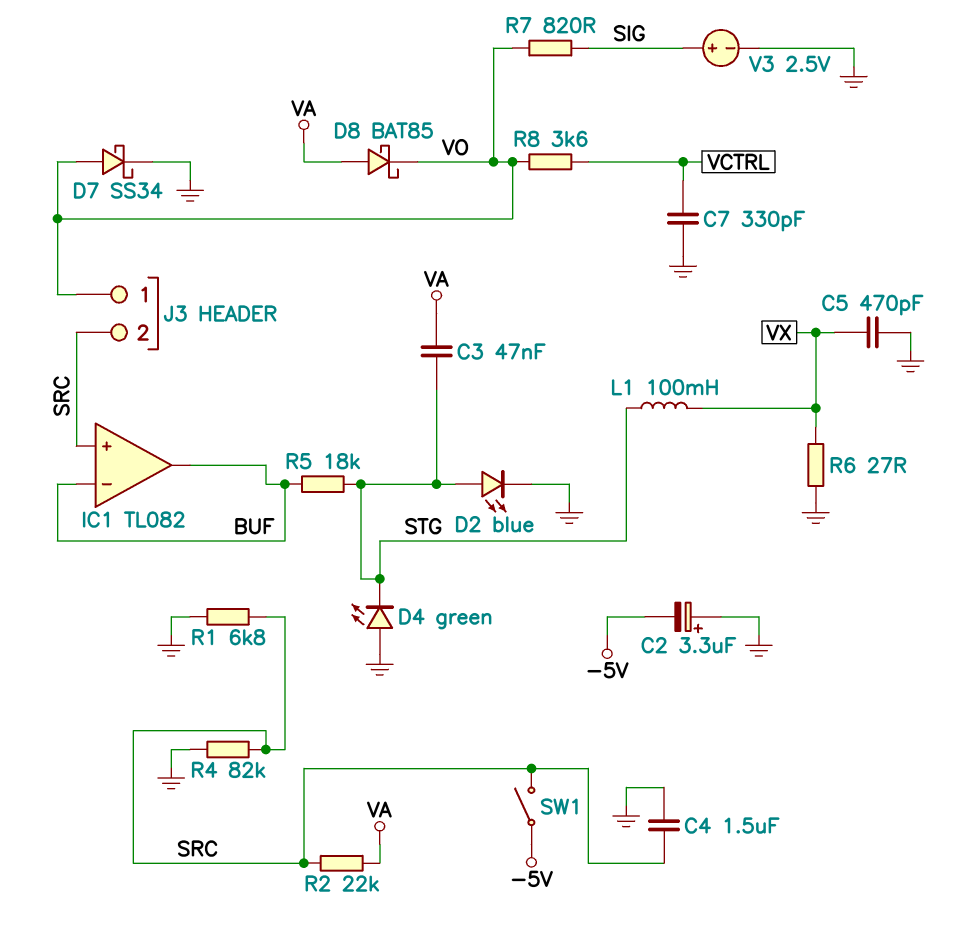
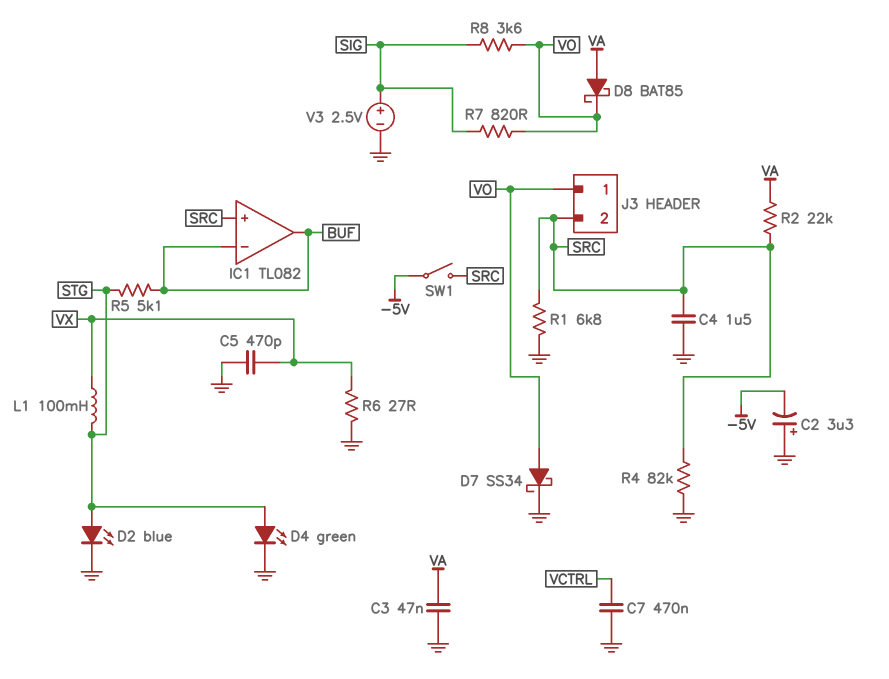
C3: 47nF (STG, VA) -> 47nF (GND, VA)
C7: 330pF (GND, VCTRL) -> 470nF (GND, VCTRL)
D4: LED green (A GND, K STG) -> LED green (A STG, K GND)
R5: 18k (BUF, STG) -> 5.1k (BUF, STG)
R8: 3.6k (VCTRL, VO) -> 3.6k (SIG, VO)

